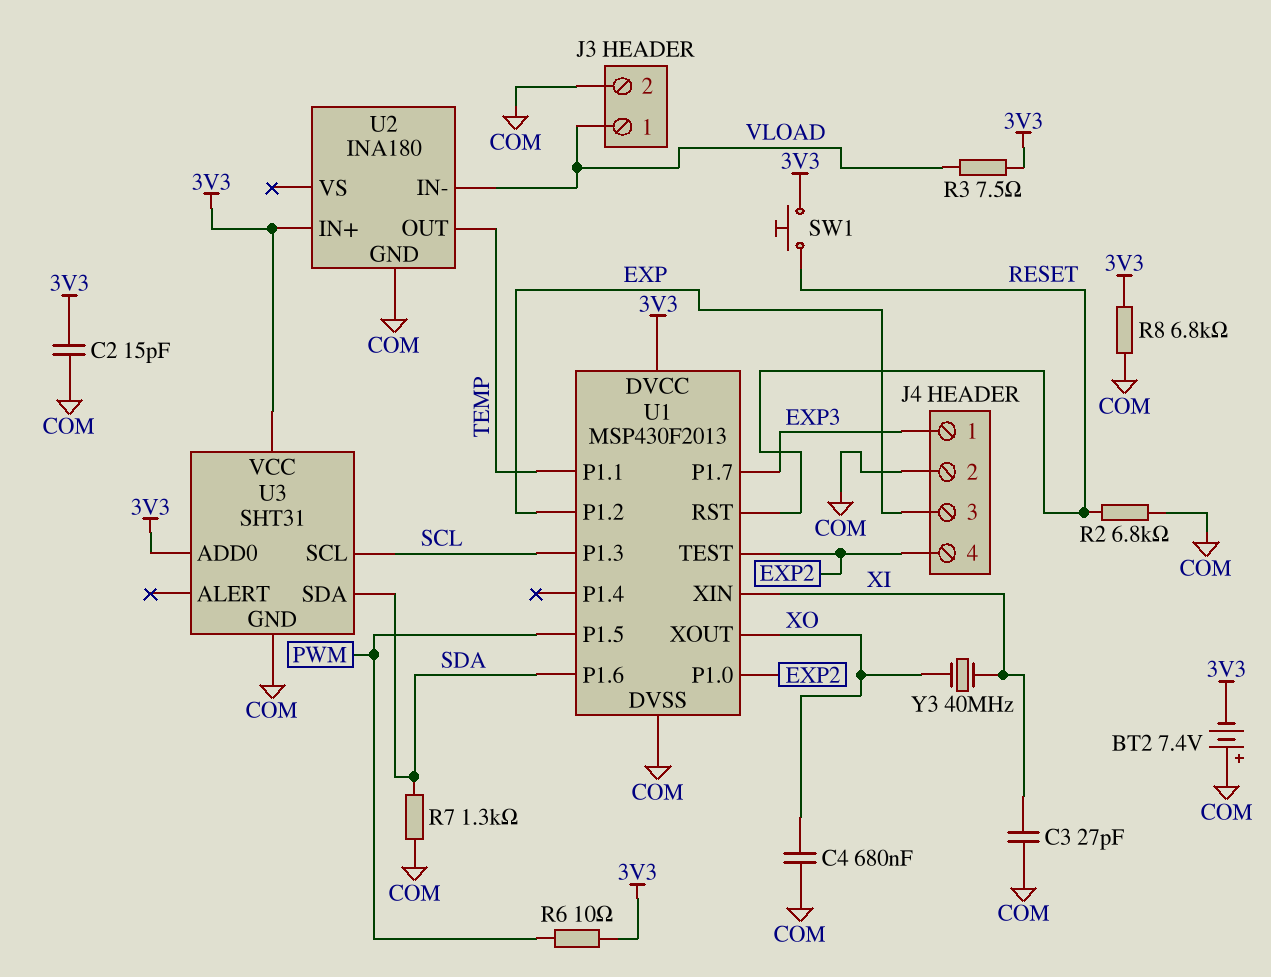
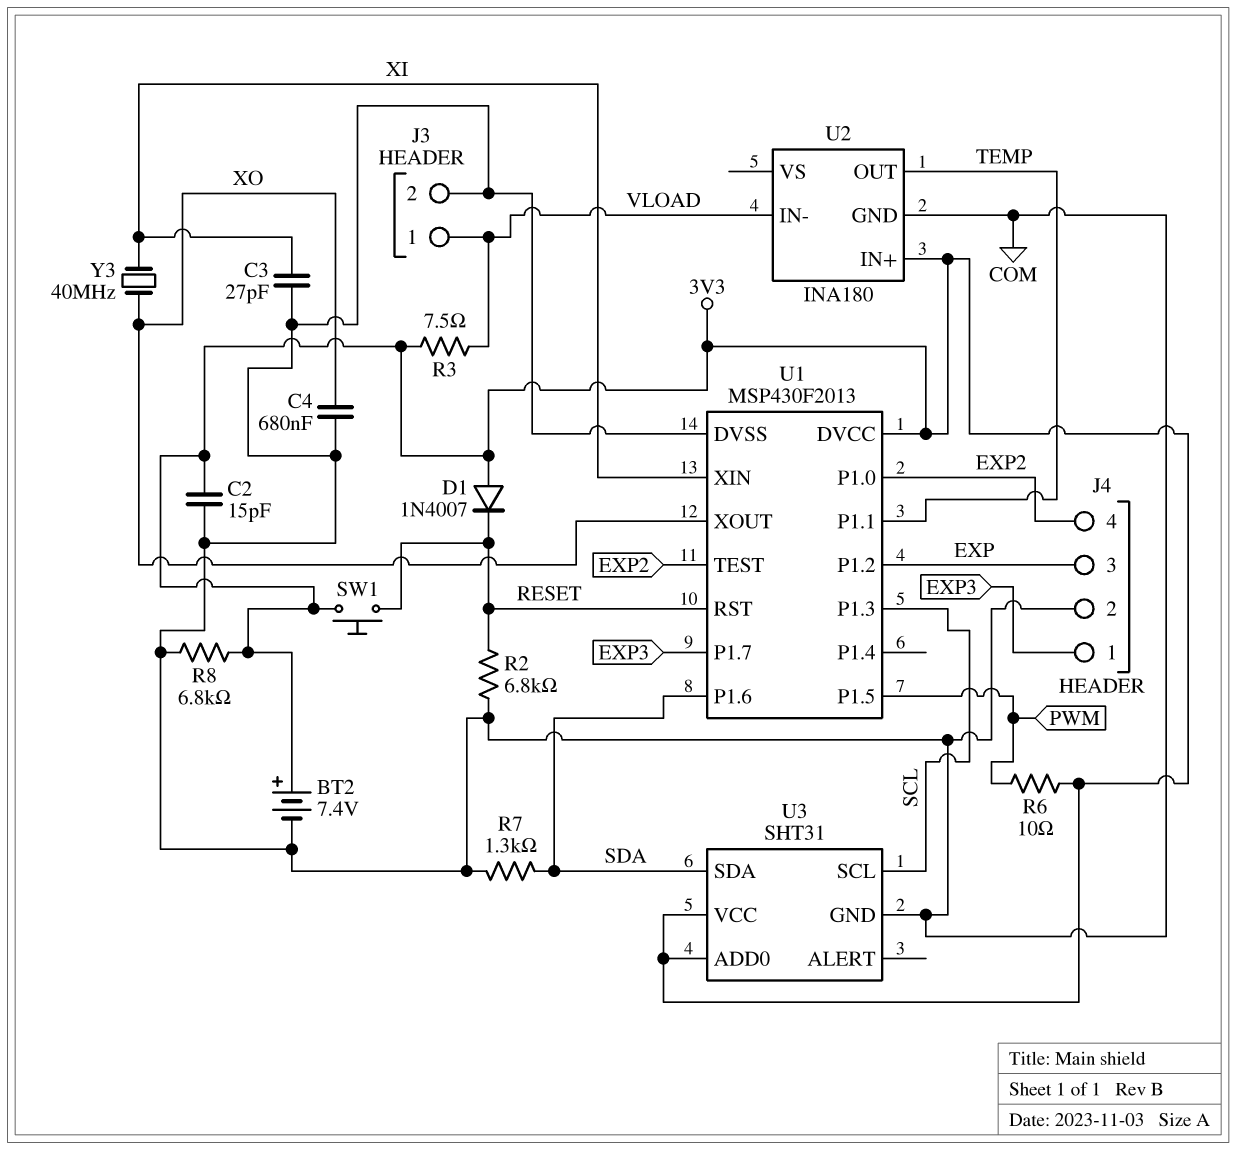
BT2: 7.4V (plus COM, minus 3V3) -> 7.4V (plus 3V3, minus COM)
D1: none -> diode 1N4007 (A 3V3, K RESET)

